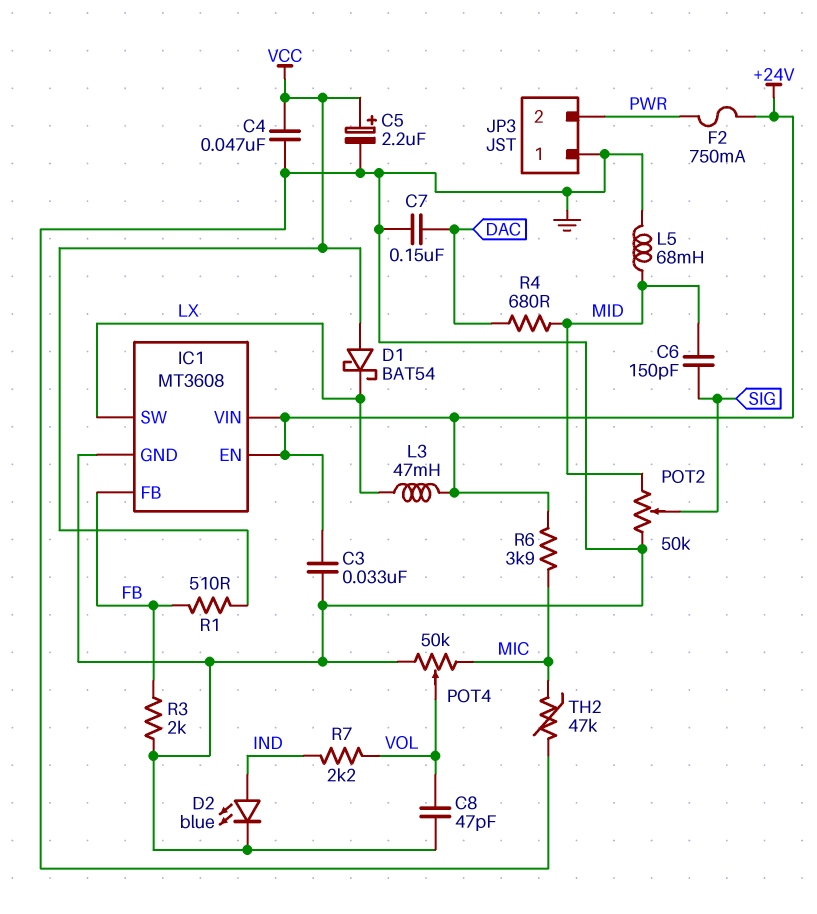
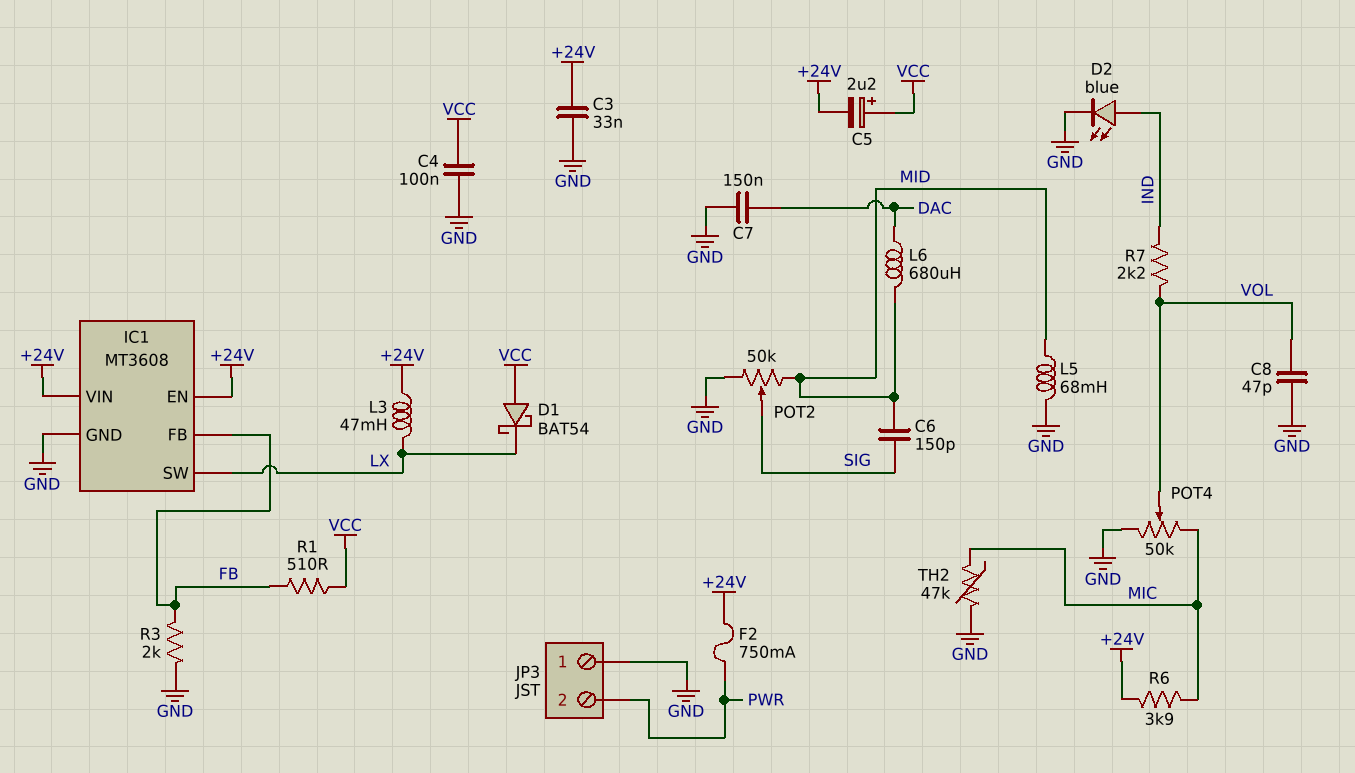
C4: 47nF (GND, VCC) -> 100nF (GND, VCC)
C5: 2.2uF (plus VCC, minus GND) -> 2.2uF (plus VCC, minus +24V)
L6: none -> 680uH (DAC, MID)
R4: 680 (DAC, MID) -> none

